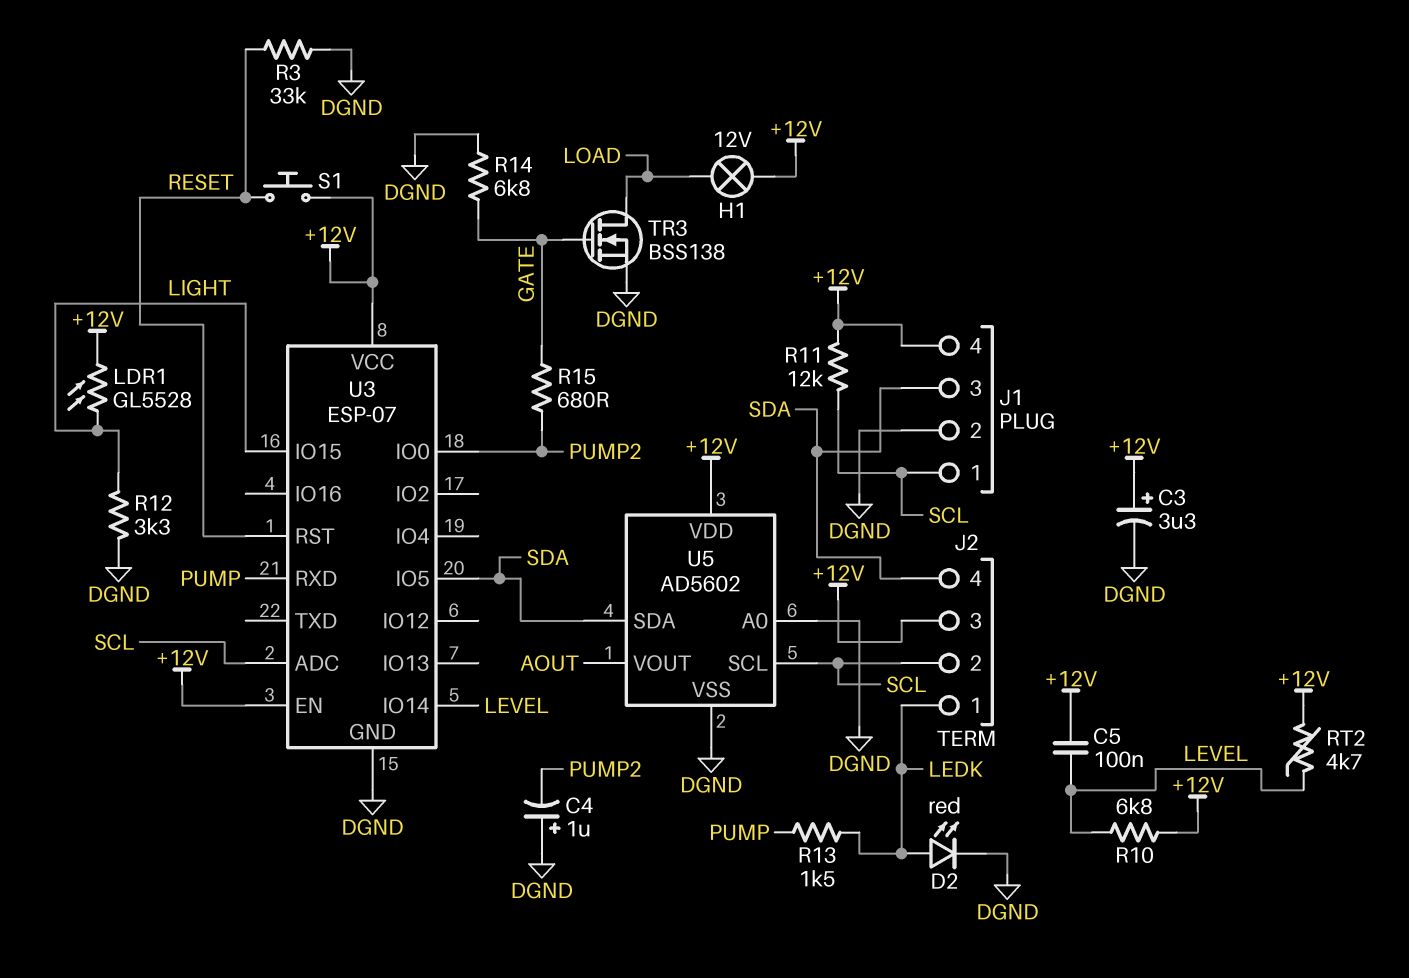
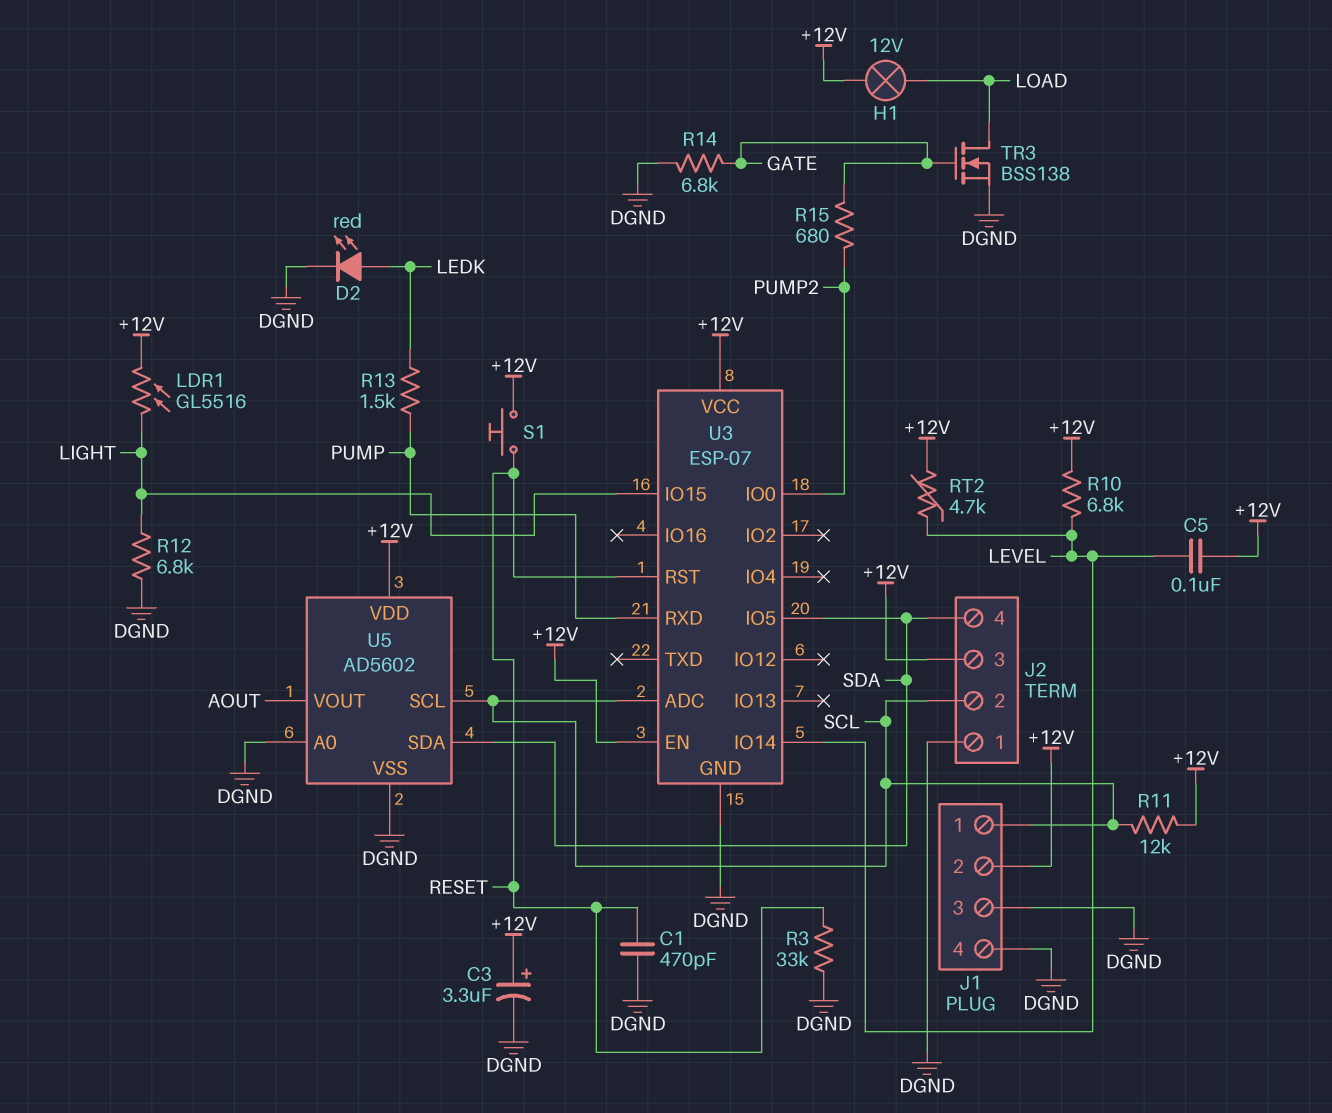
C1: none -> 470pF (DGND, RESET)
C4: 1uF (plus DGND, minus PUMP2) -> none
J1 pin 2: DGND -> +12V
J1 pin 3: SDA -> DGND
J1 pin 4: +12V -> DGND
J2 pin 1: LEDK -> DGND
LDR1: GL5528 (+12V, LIGHT) -> GL5516 (+12V, LIGHT)
R12: 3.3k (DGND, LIGHT) -> 6.8k (DGND, LIGHT)

